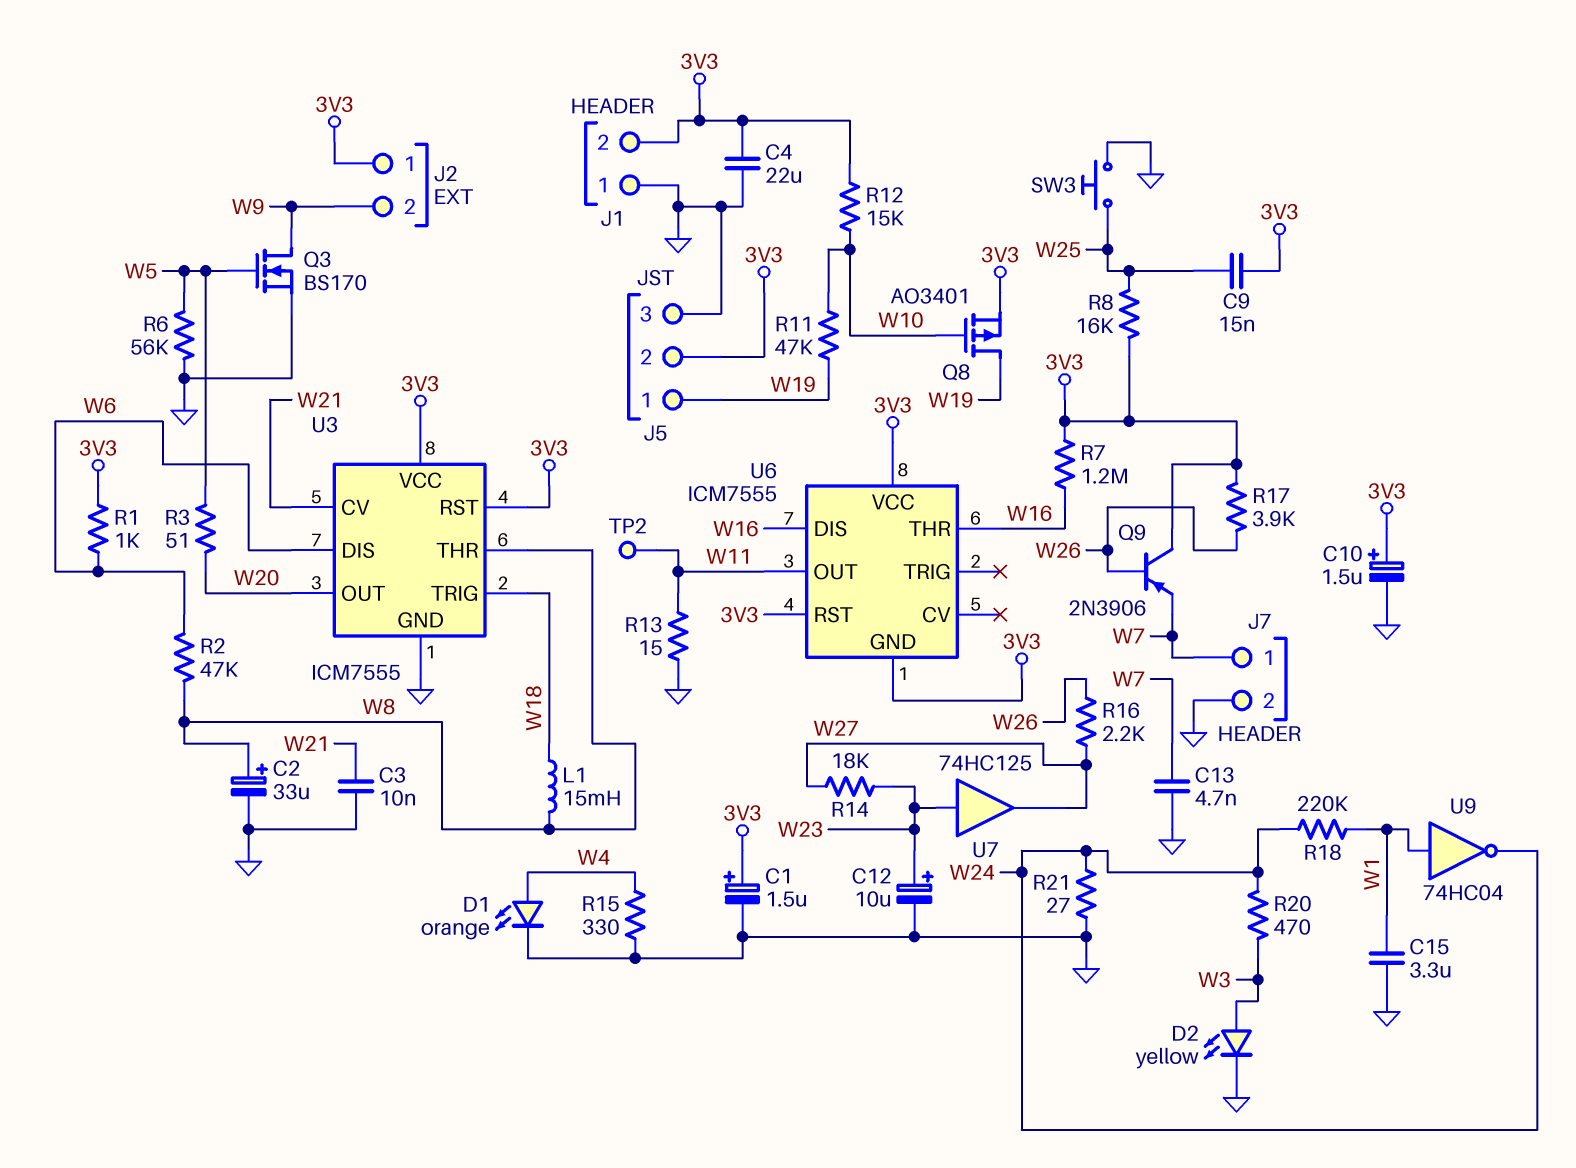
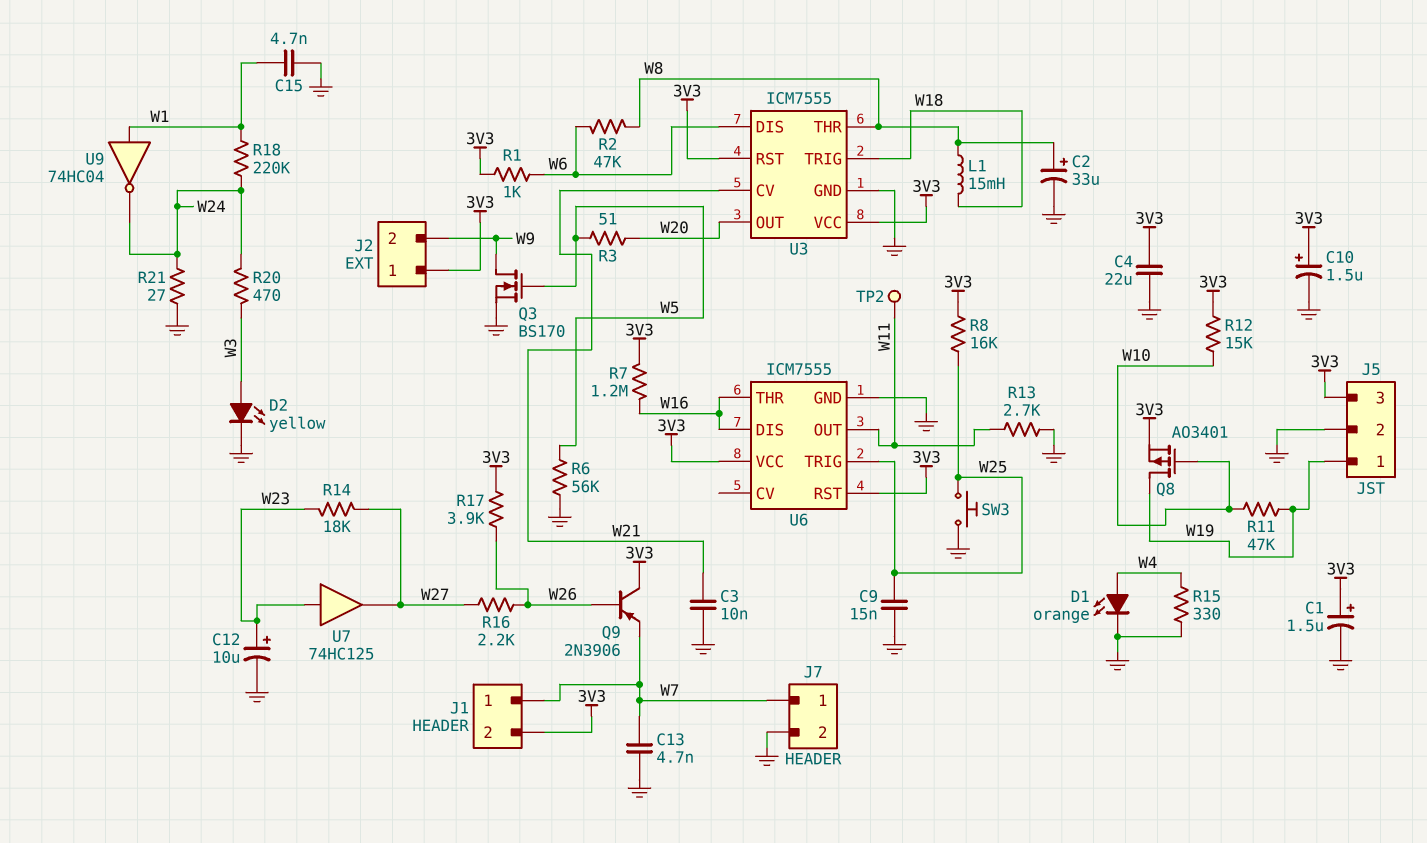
C9: 15nF (3V3, W25) -> 15nF (GND, W25)
C15: 3.3uF (GND, W1) -> 4.7nF (GND, W1)
J1 pin 1: GND -> W7
J5 pin 2: 3V3 -> GND
J5 pin 3: GND -> 3V3
R13: 15 (GND, W11) -> 2.7k (GND, W11)
U6 pin GND: 3V3 -> GND
U6 pin TRIG: none -> W25

